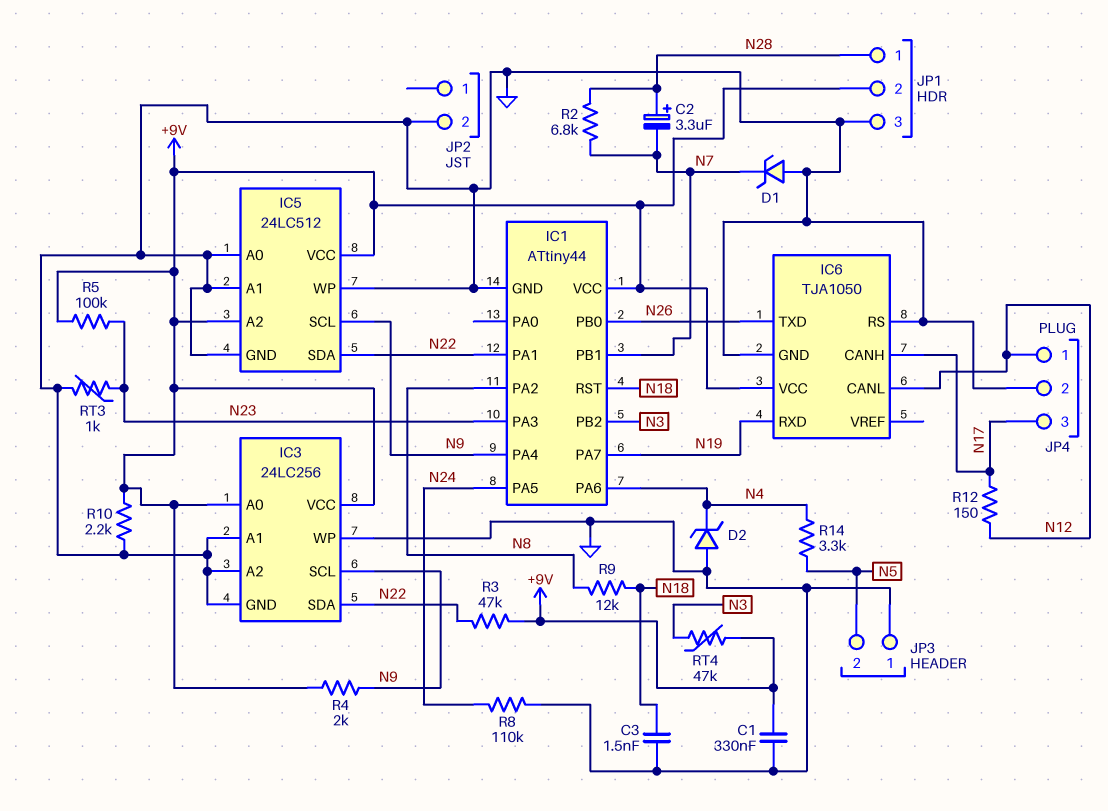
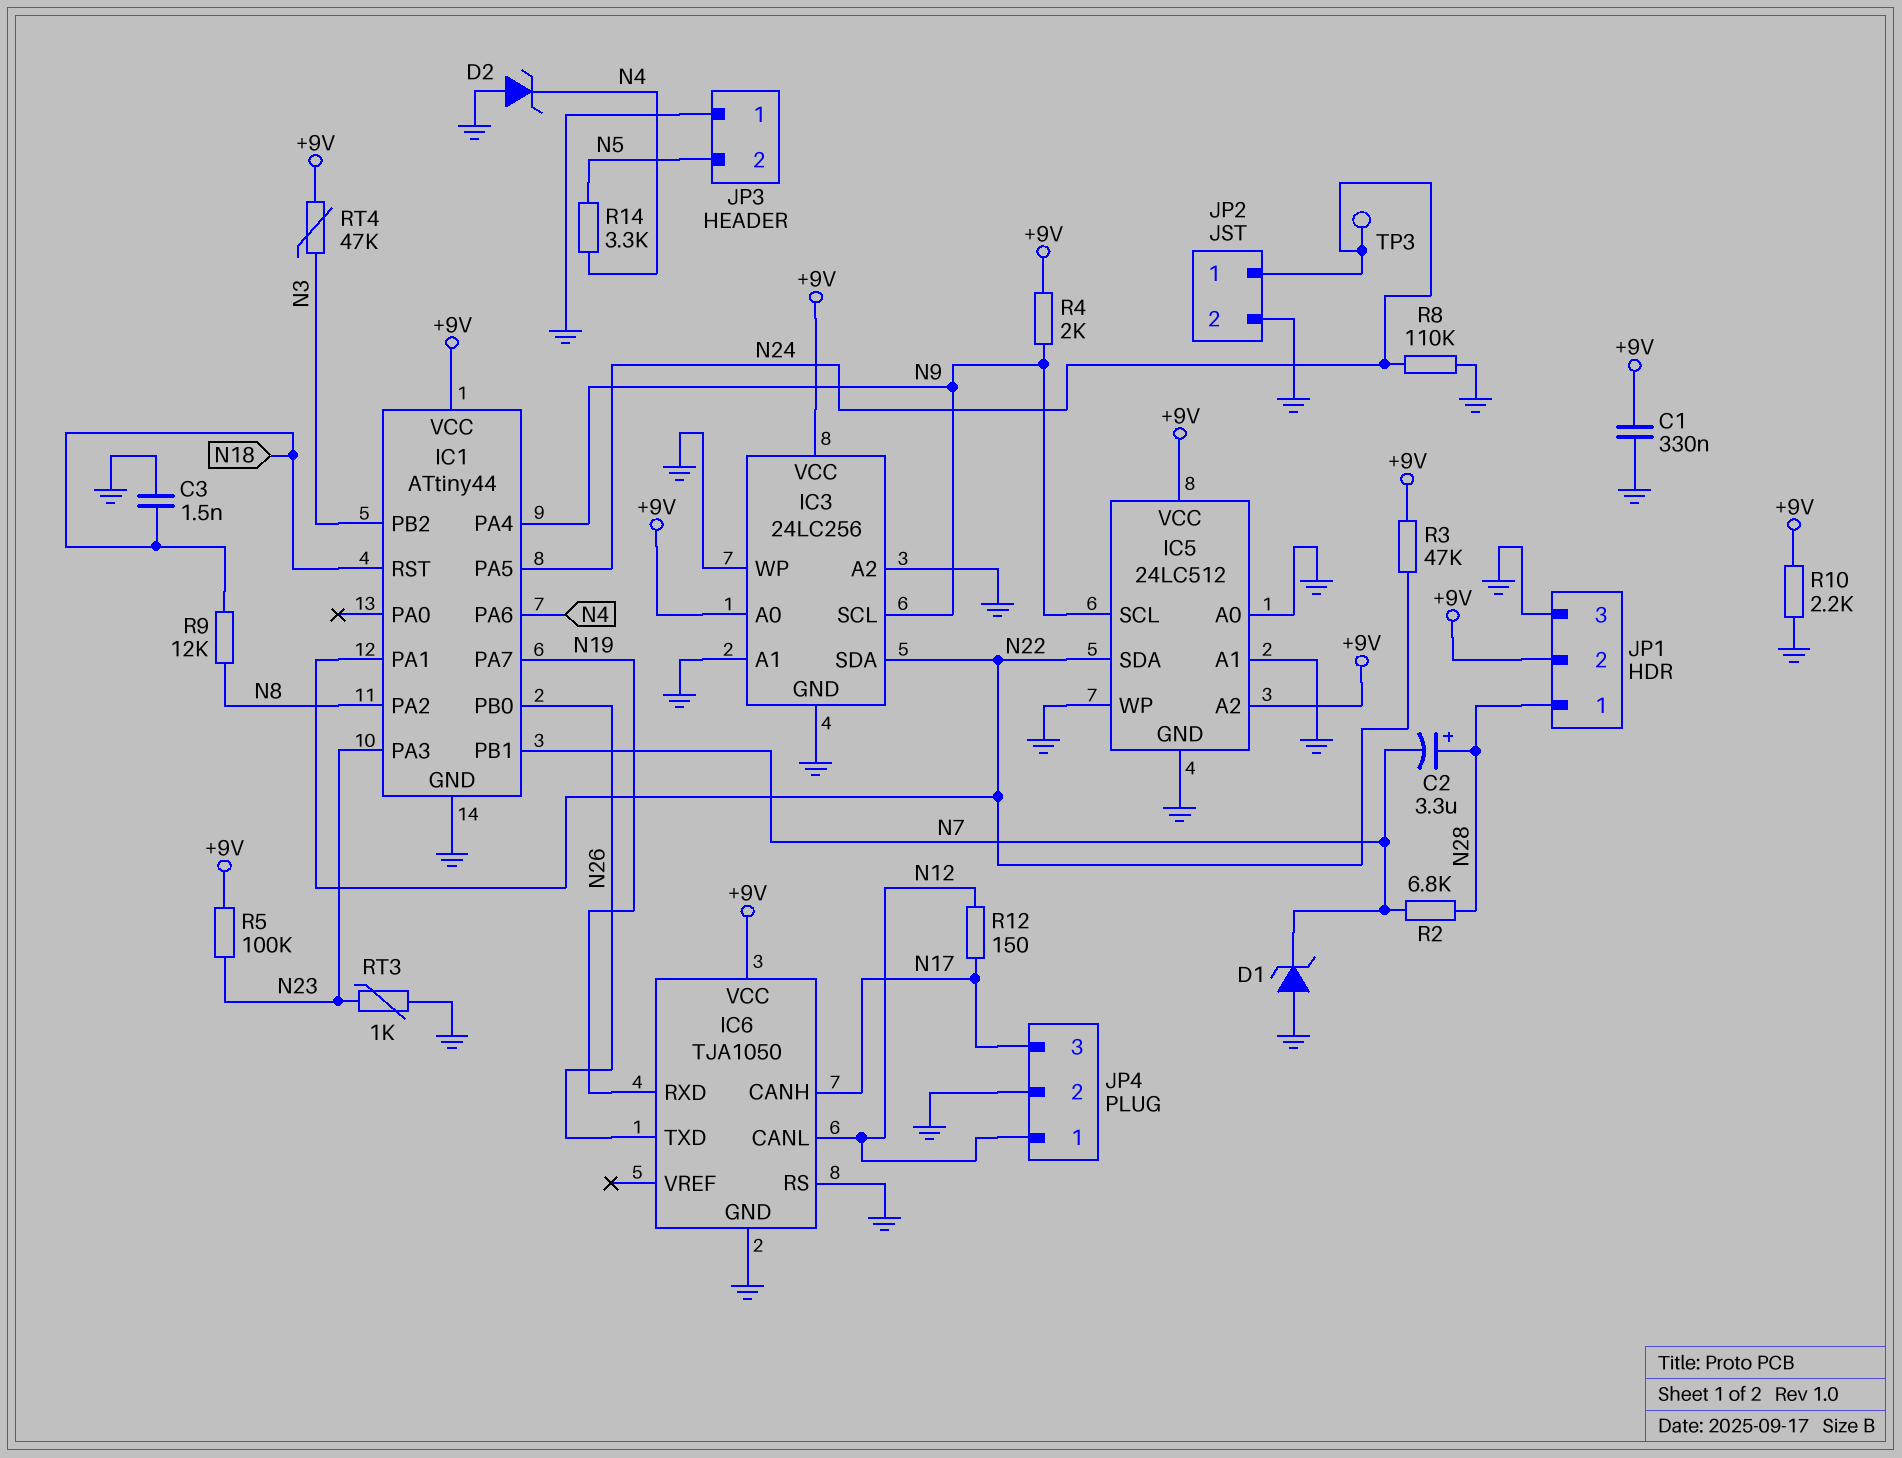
JP2 pin 1: none -> N24
TP3: none -> test point (N24)

